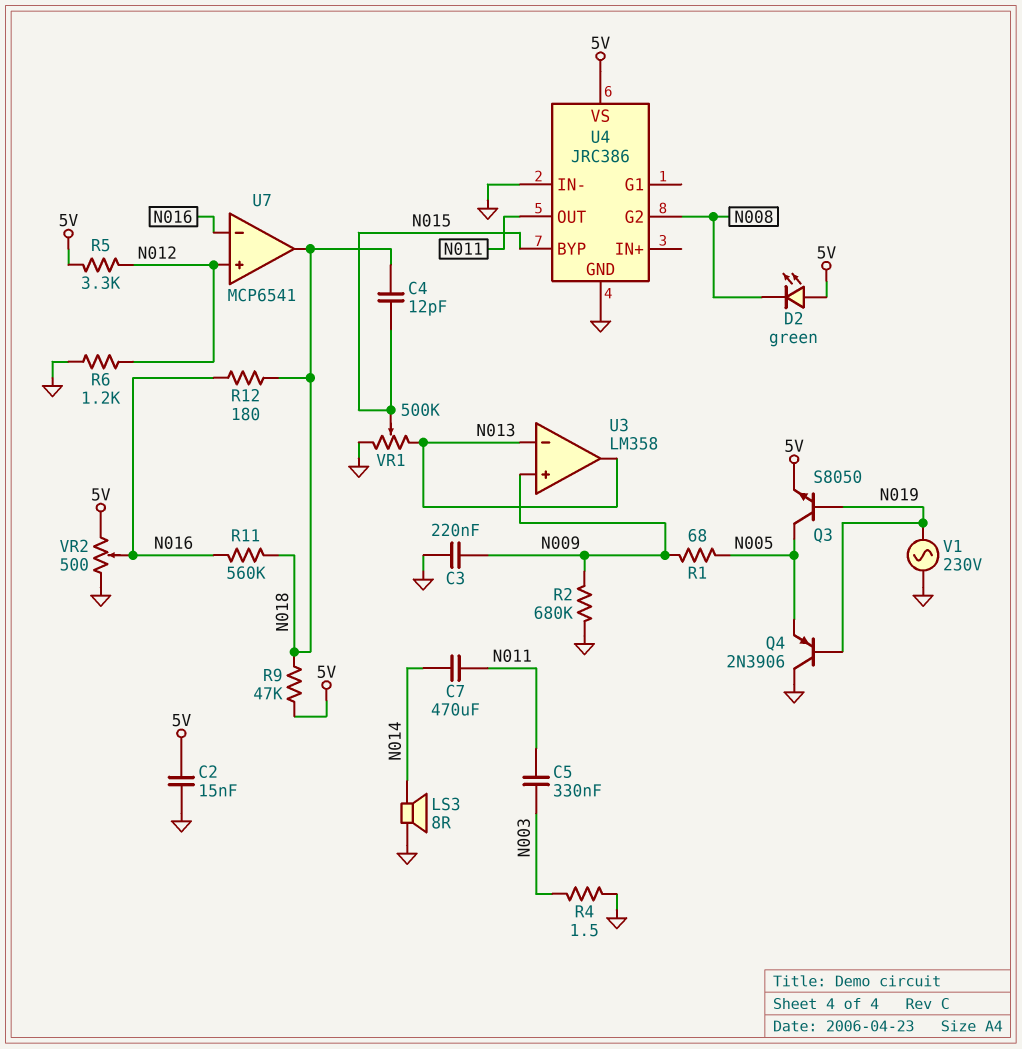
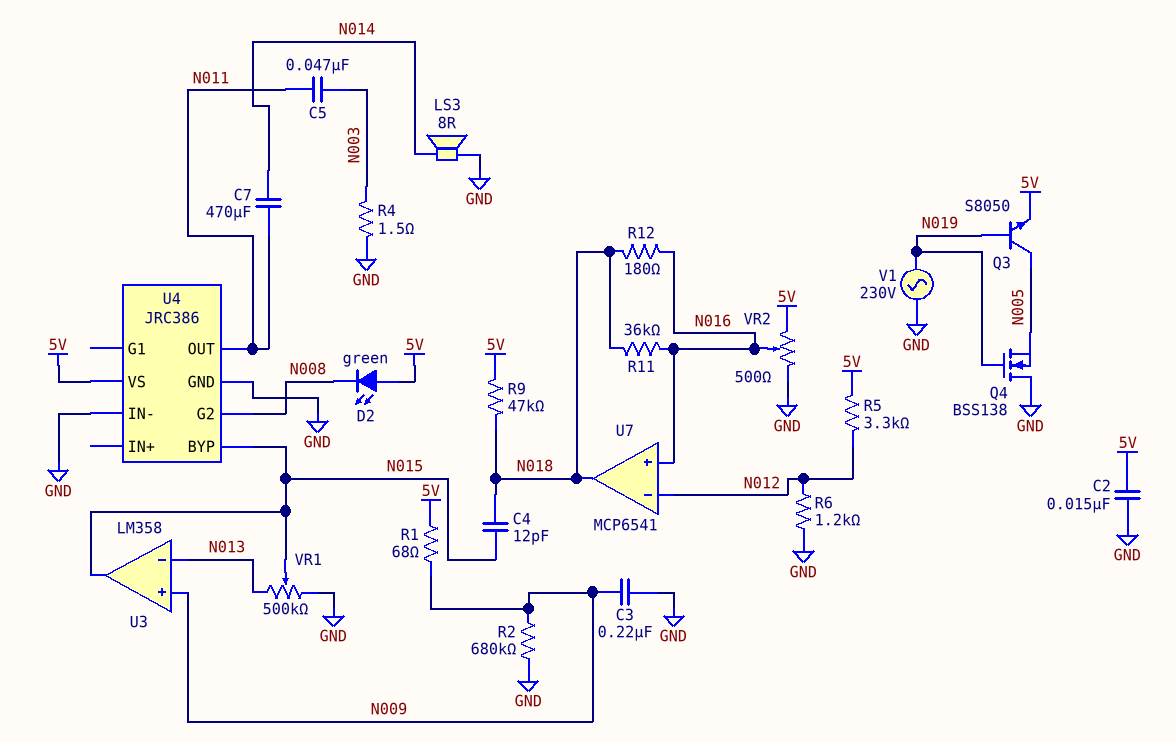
C5: 330nF (N003, N011) -> 47nF (N003, N011)
Q4: PNP 2N3906 (B N019, C GND, E N005) -> NMOS BSS138 (G N019, D GND, S N005)
R1: 68 (N005, N009) -> 68 (5V, N009)
R11: 560k (N016, N018) -> 36k (N016, N018)
U3 pin out: N013 -> N015
U7 pin in+: N012 -> N016
U7 pin in-: N016 -> N012

